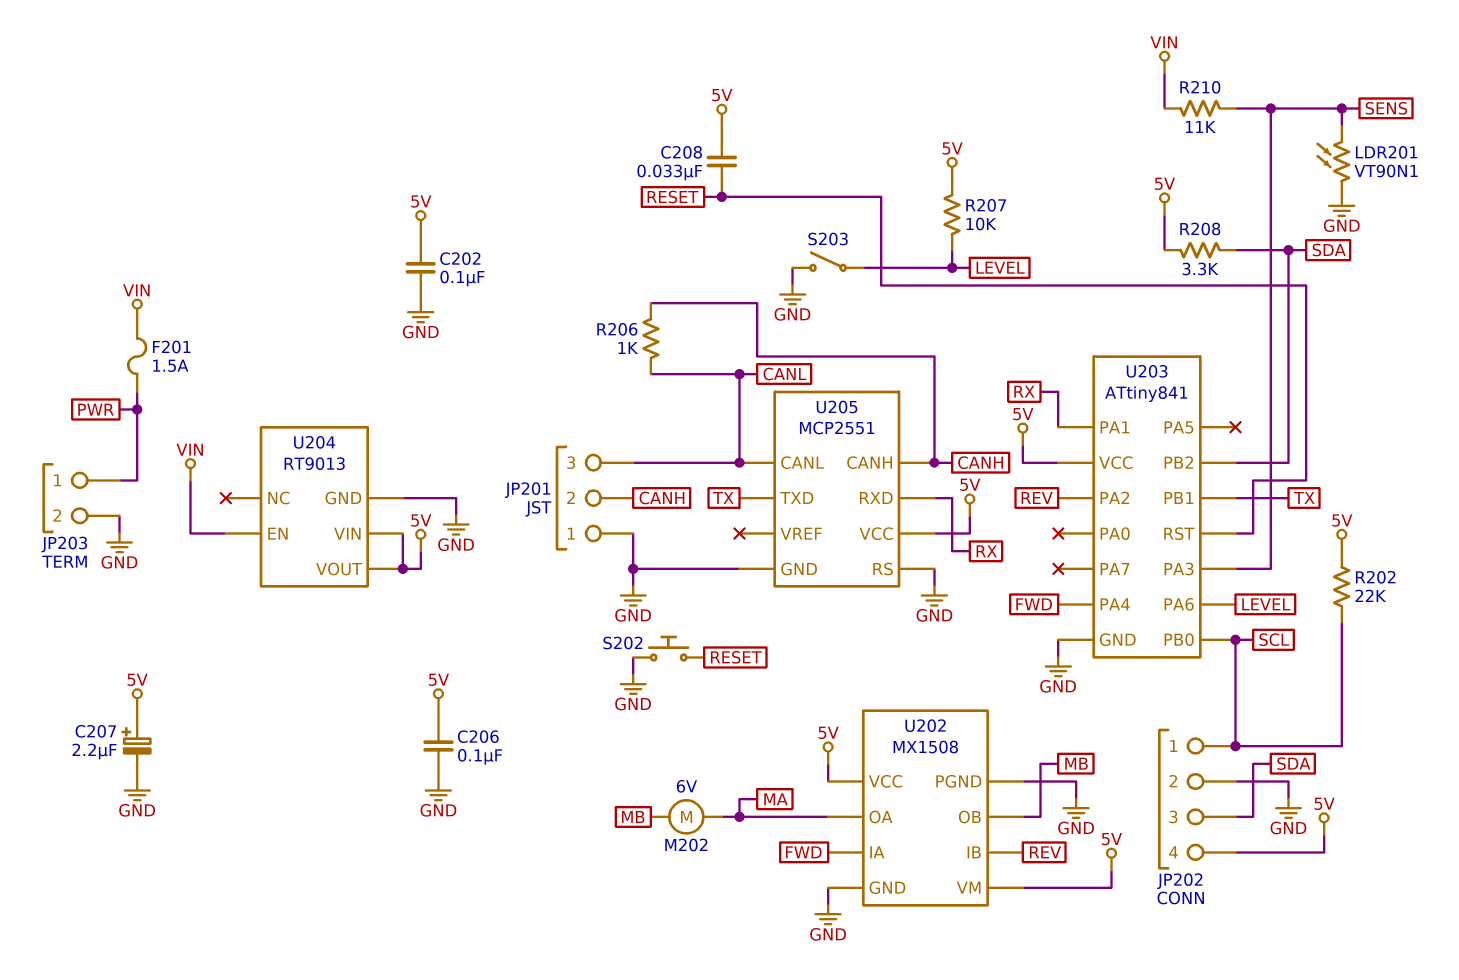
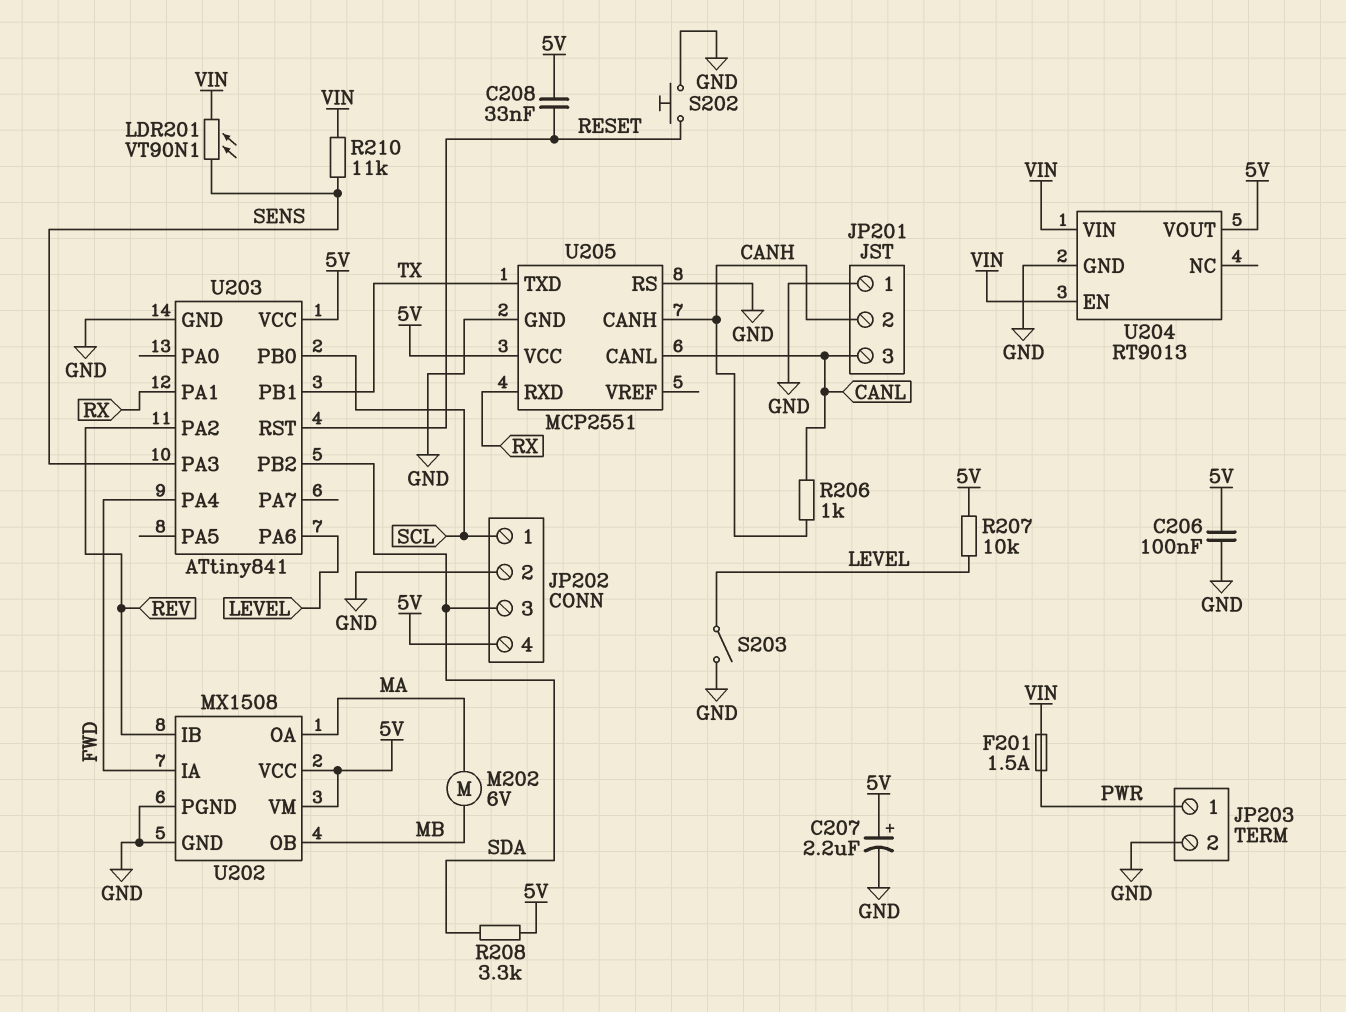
C202: 100nF (5V, GND) -> none
LDR201: VT90N1 (GND, SENS) -> VT90N1 (SENS, VIN)
R202: 22k (5V, SCL) -> none
U204 pin VIN: 5V -> VIN

